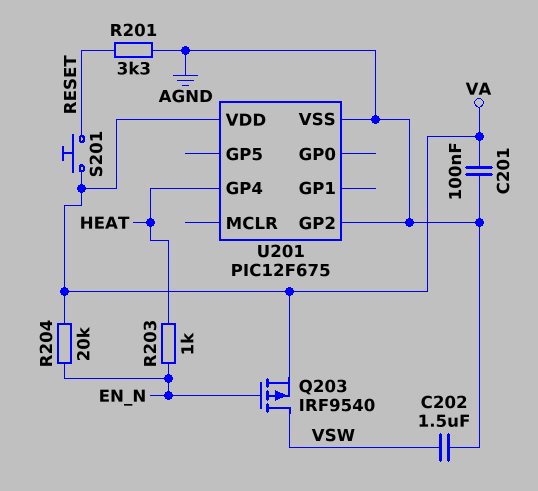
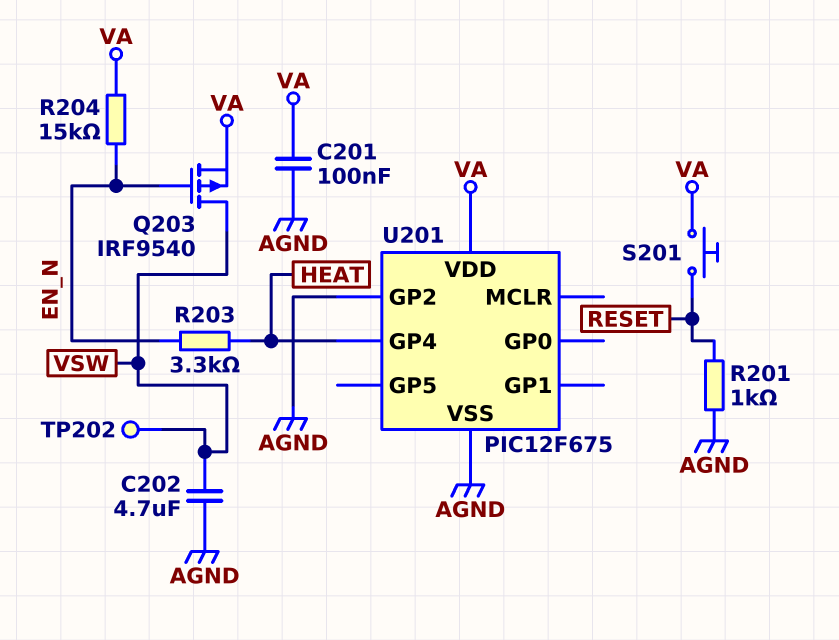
C202: 1.5uF (AGND, VSW) -> 4.7uF (AGND, VSW)
R201: 3.3k (AGND, RESET) -> 1k (AGND, RESET)
R203: 1k (EN_N, HEAT) -> 3.3k (EN_N, HEAT)
R204: 20k (EN_N, VA) -> 15k (EN_N, VA)
TP202: none -> test point (VSW)

